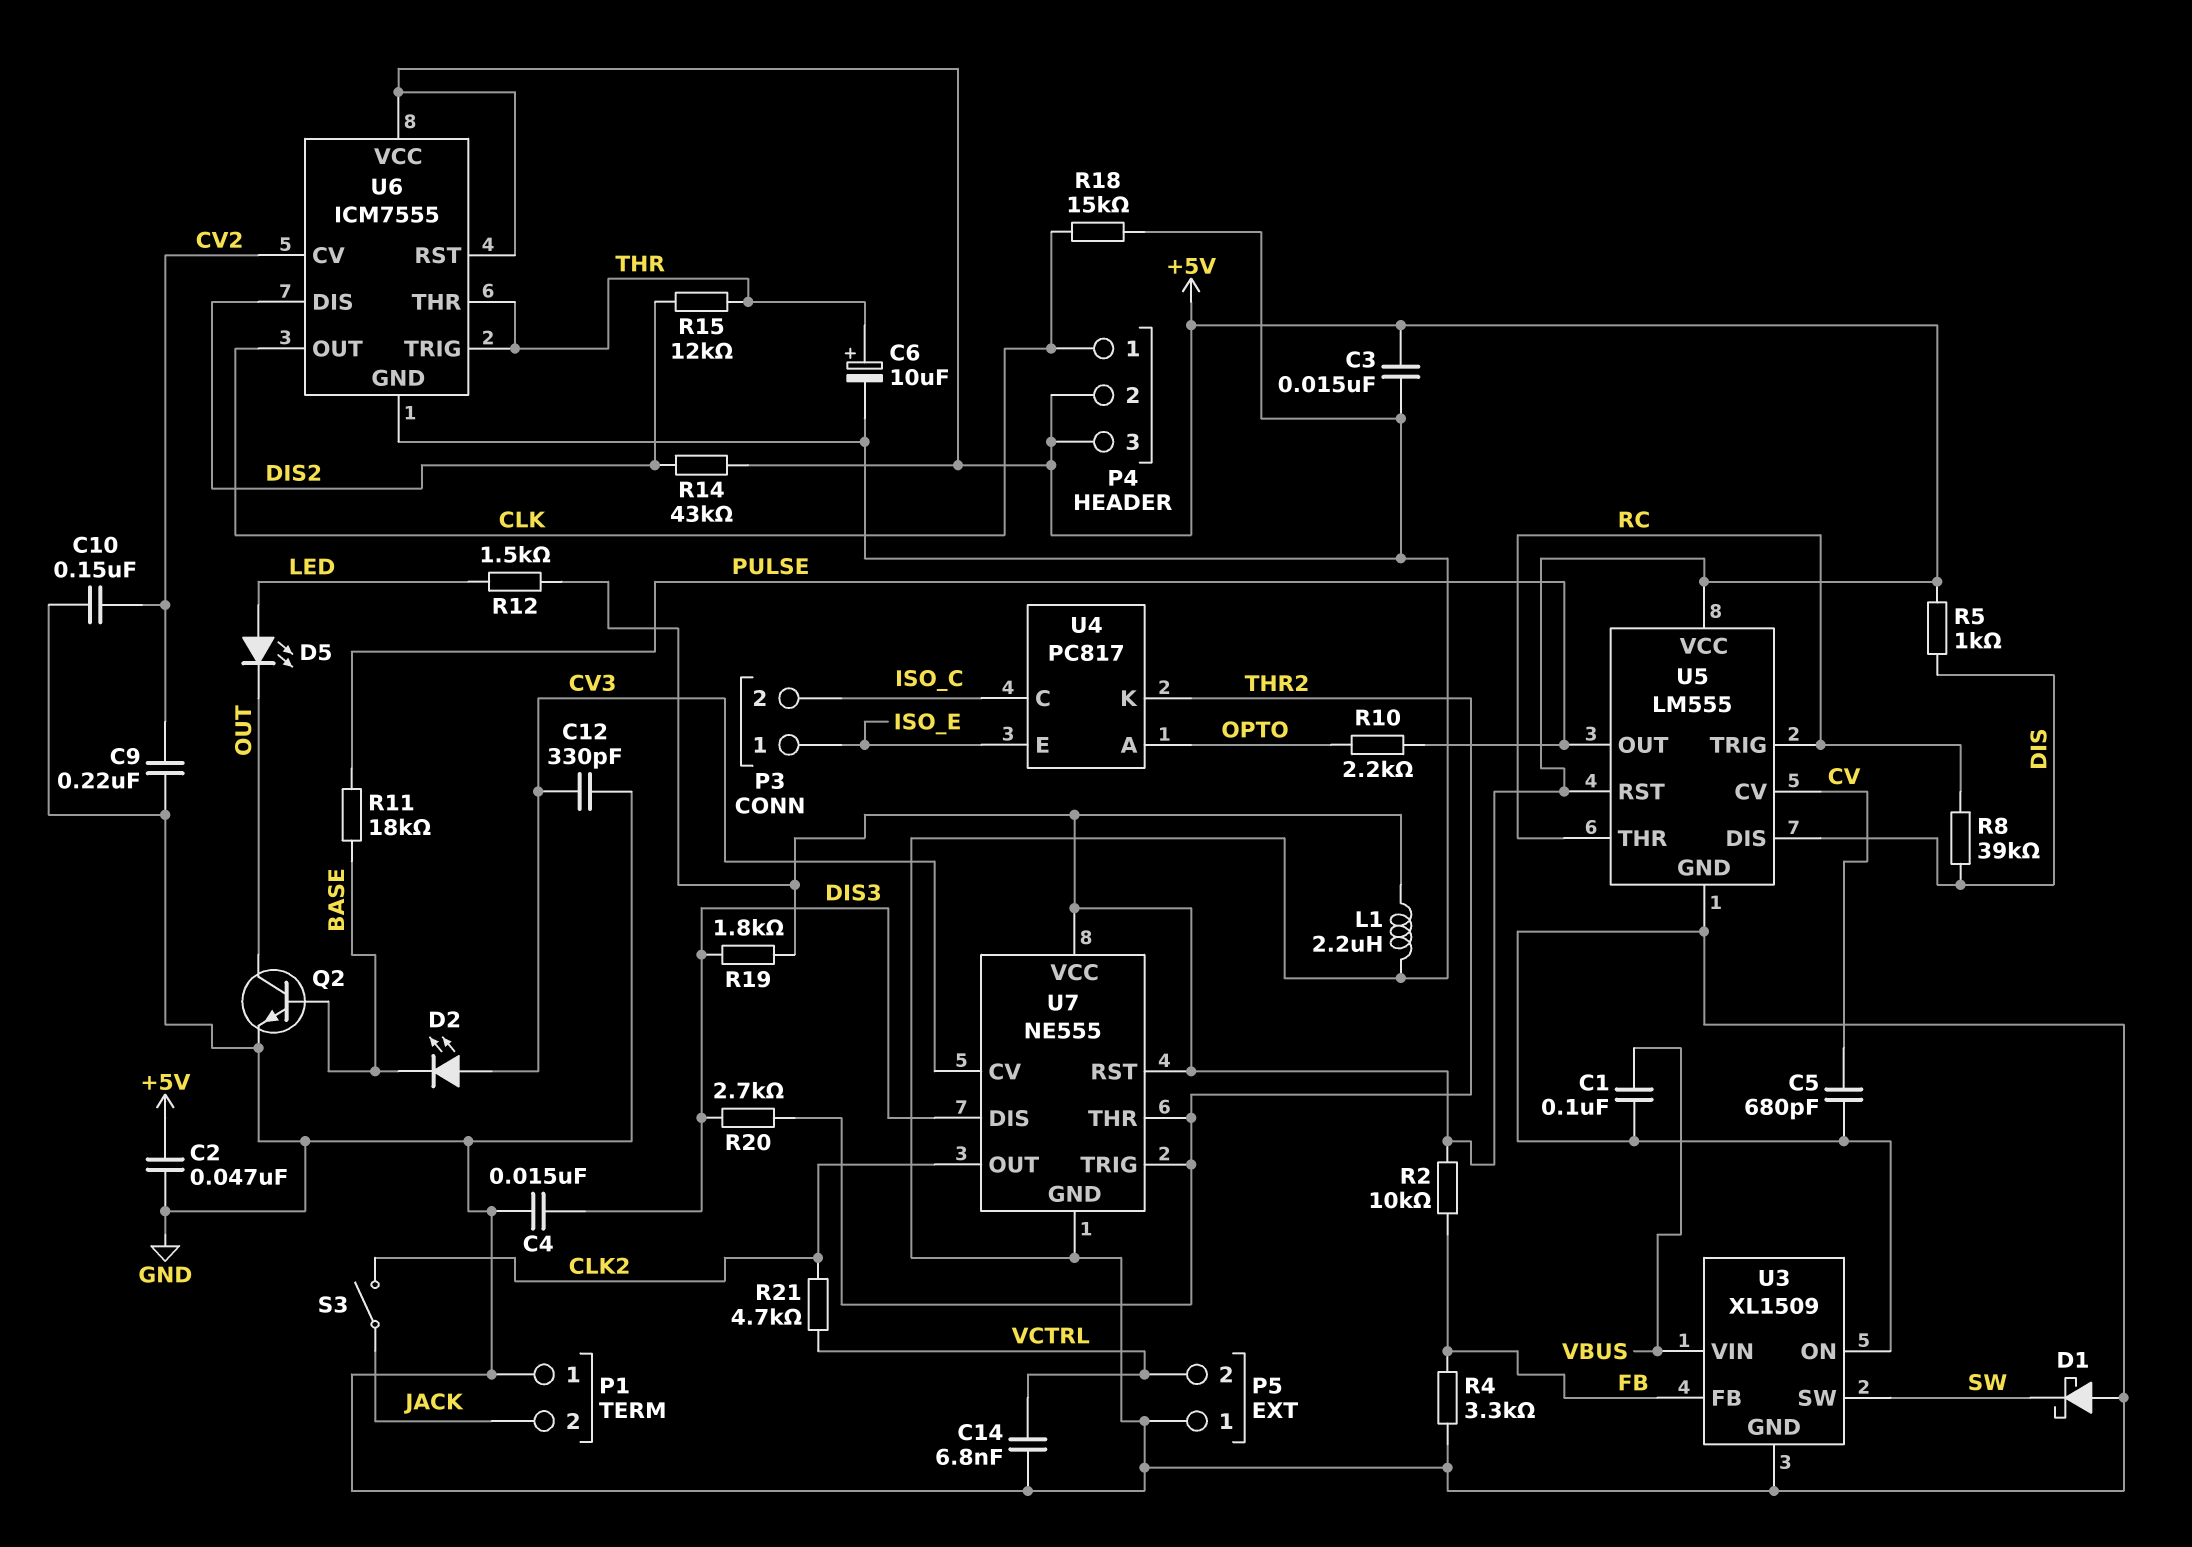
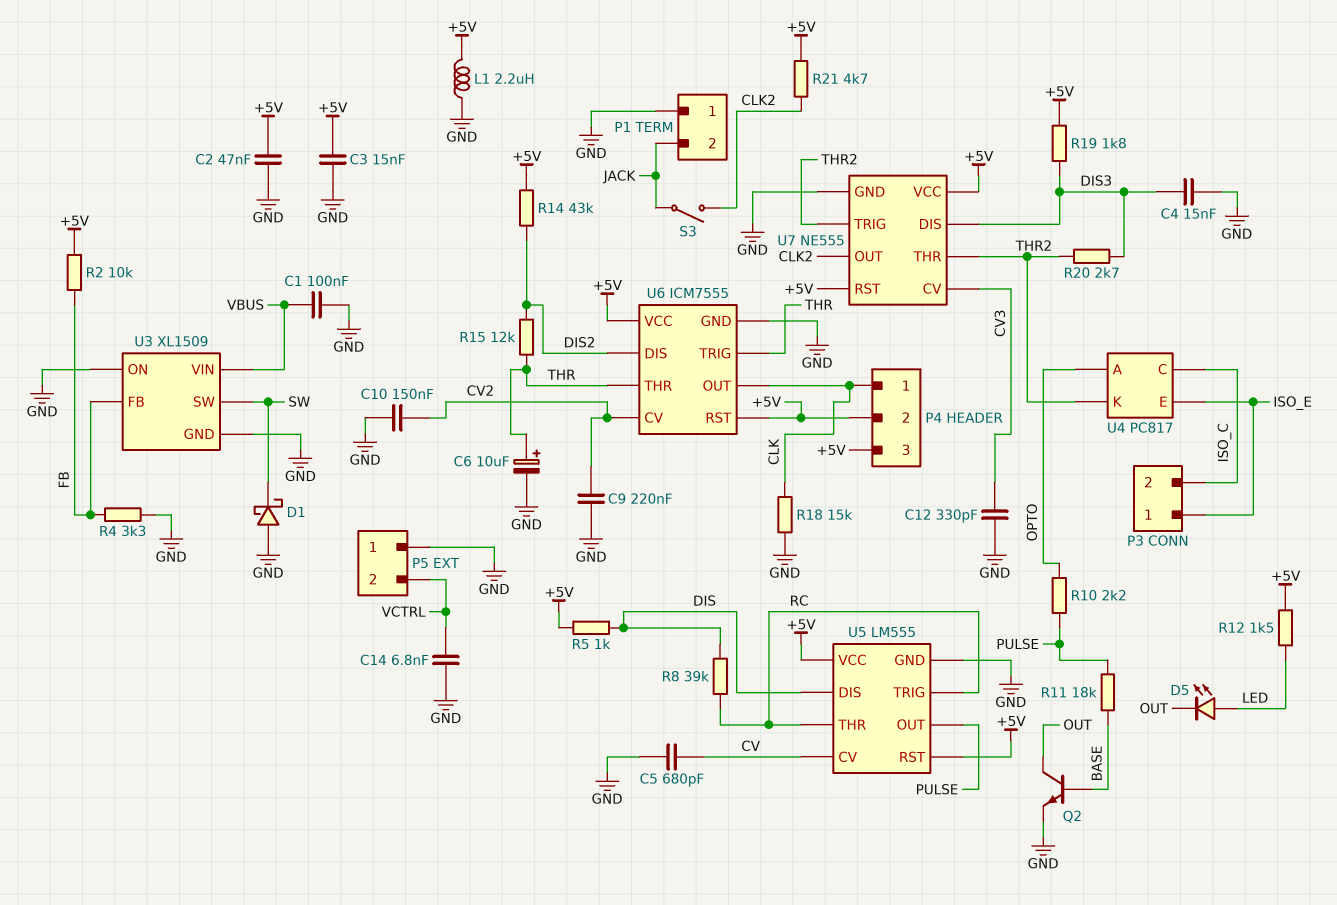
D2: LED (A CV3, K BASE) -> none
R21: 4.7k (CLK2, VCTRL) -> 4.7k (+5V, CLK2)

